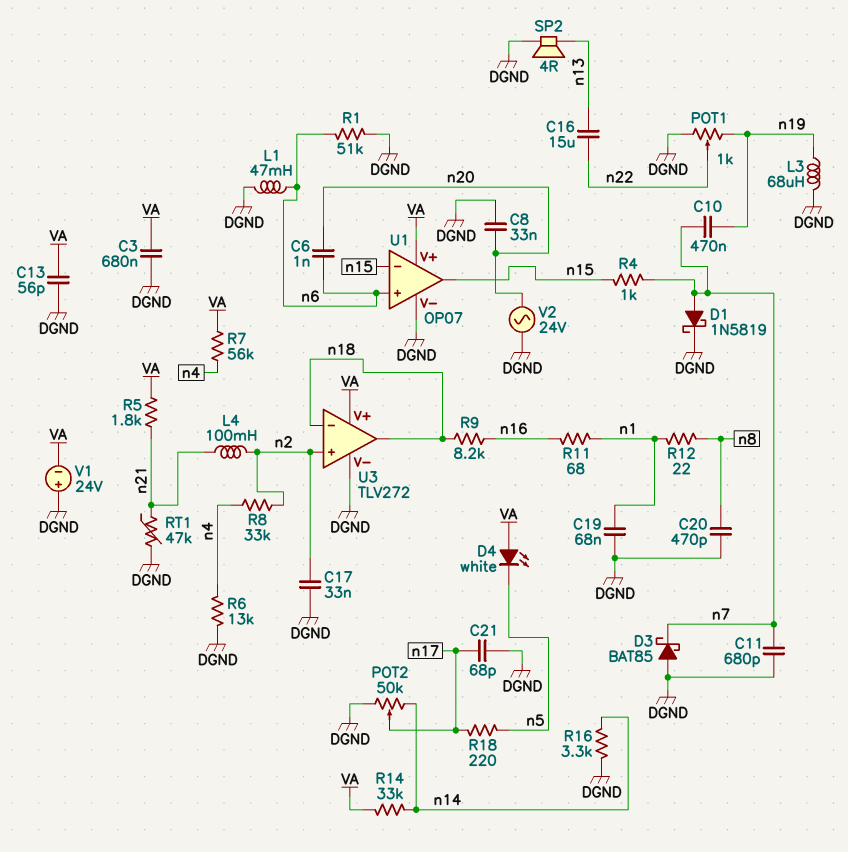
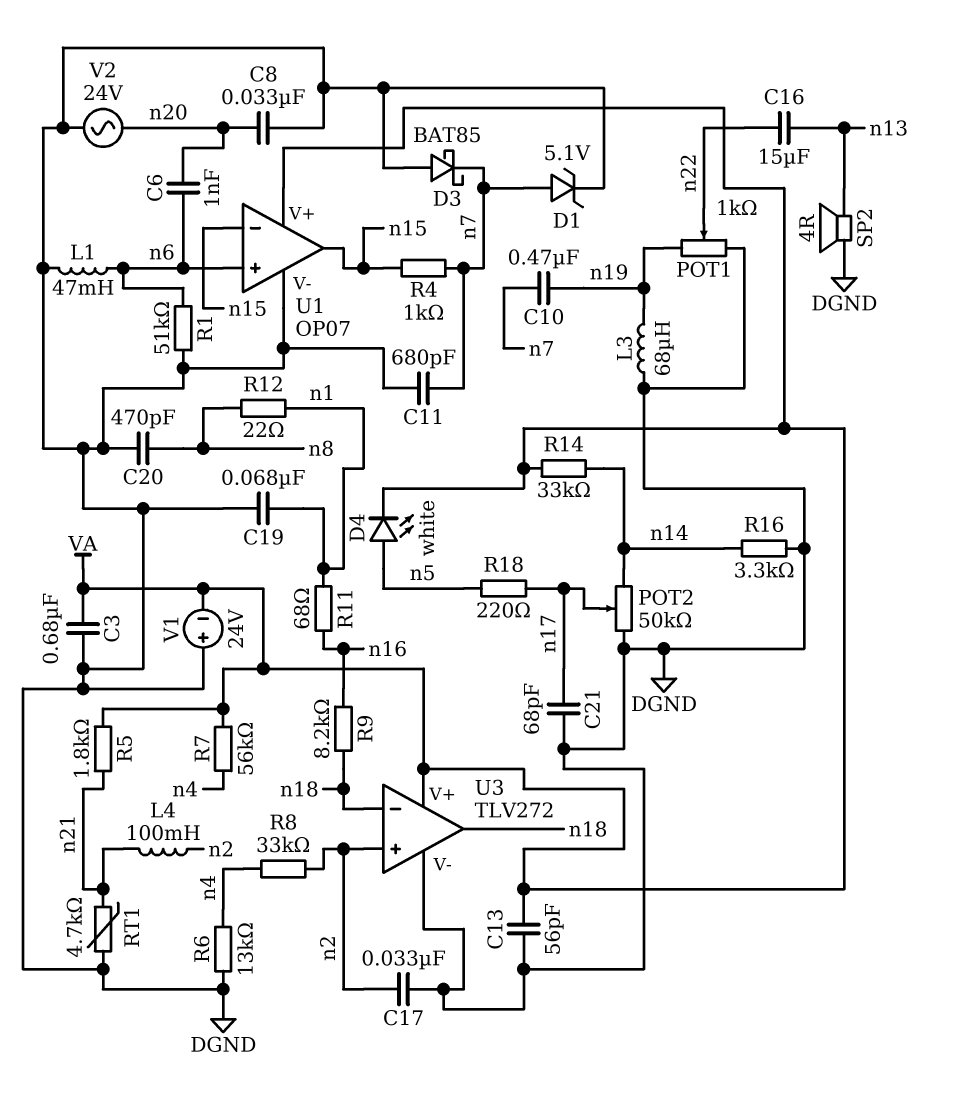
D1: schottky 1N5819 (A n7, K DGND) -> zener 5.1V (A n7, K DGND)
D4: LED white (A VA, K n5) -> LED white (A n5, K VA)
RT1: 47k (DGND, n21) -> 4.7k (DGND, n21)

